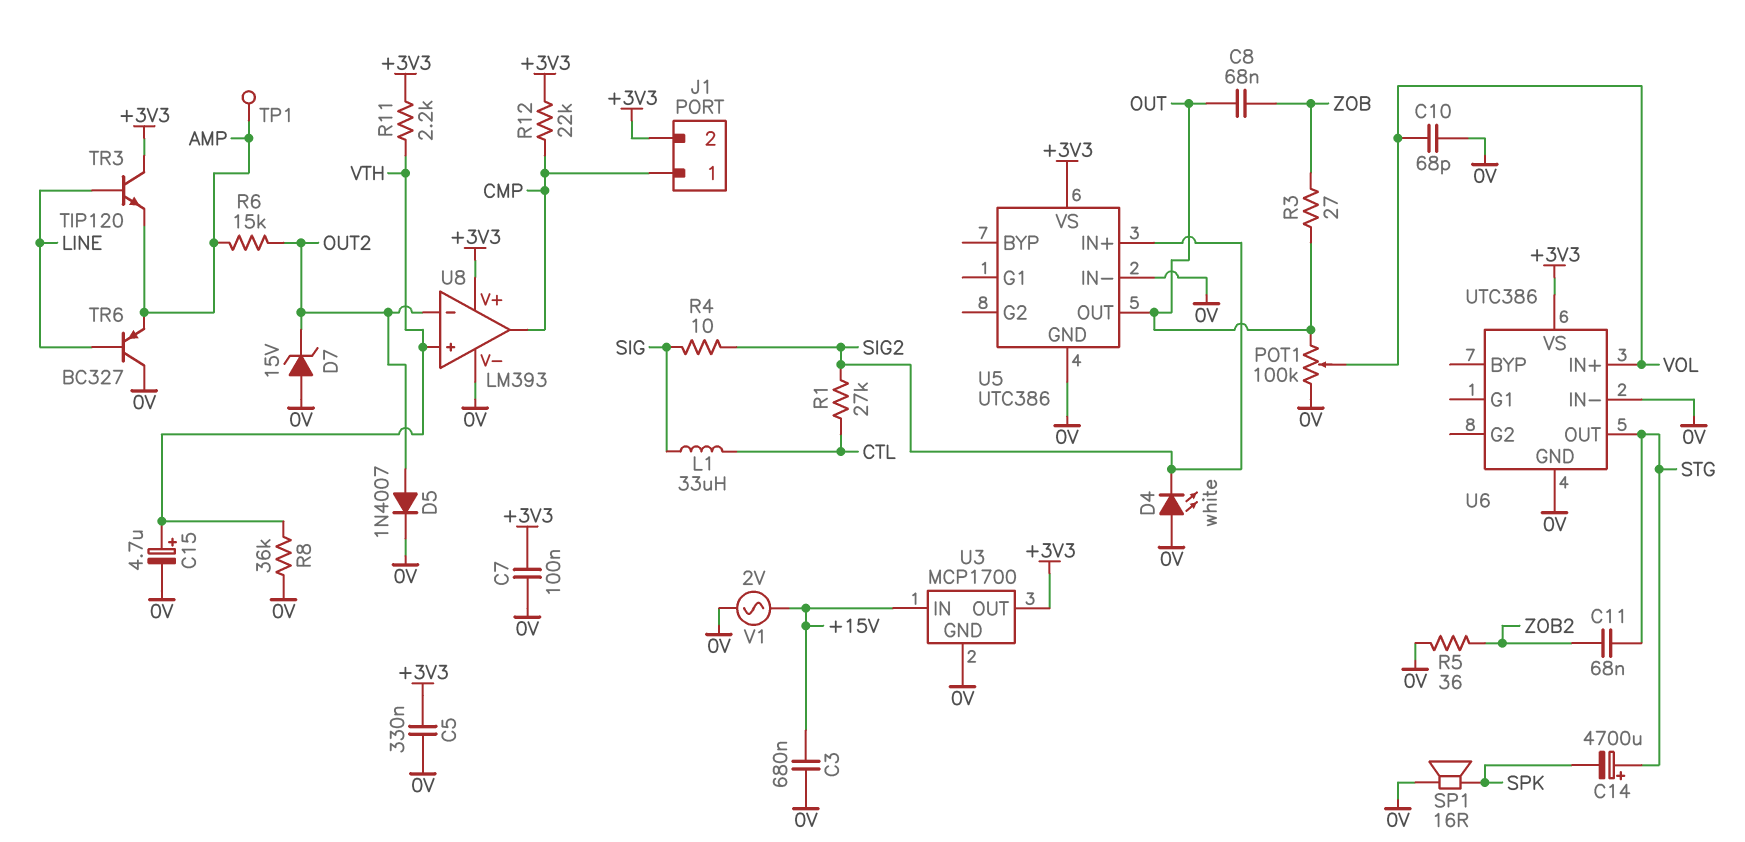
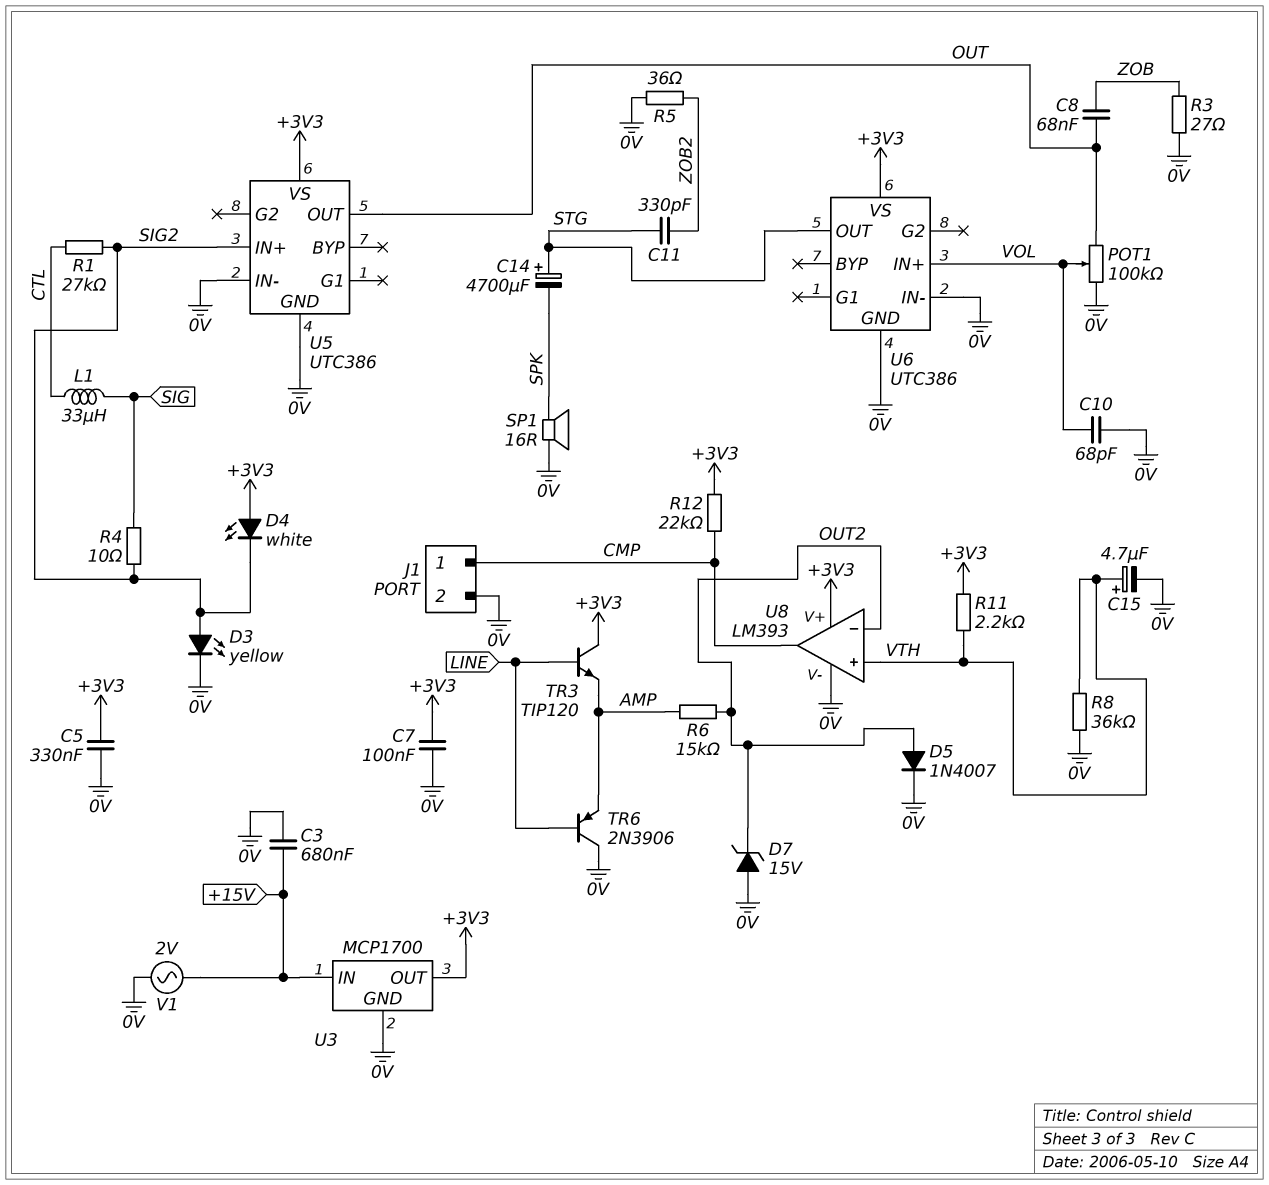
C11: 68nF (STG, ZOB2) -> 330pF (STG, ZOB2)
D3: none -> LED yellow (A SIG2, K 0V)
D4: LED white (A 0V, K SIG2) -> LED white (A +3V3, K SIG2)
J1 pin 2: +3V3 -> 0V
R3: 27 (OUT, ZOB) -> 27 (0V, ZOB)
TP1: test point (AMP) -> none
TR6: PNP BC327 (B LINE, C 0V, E AMP) -> PNP 2N3906 (B LINE, C 0V, E AMP)

